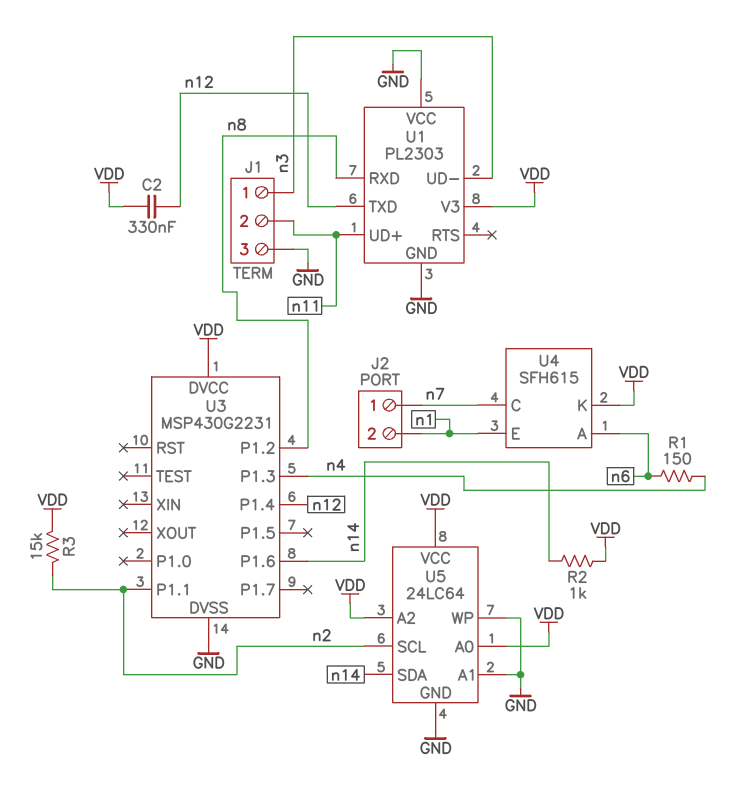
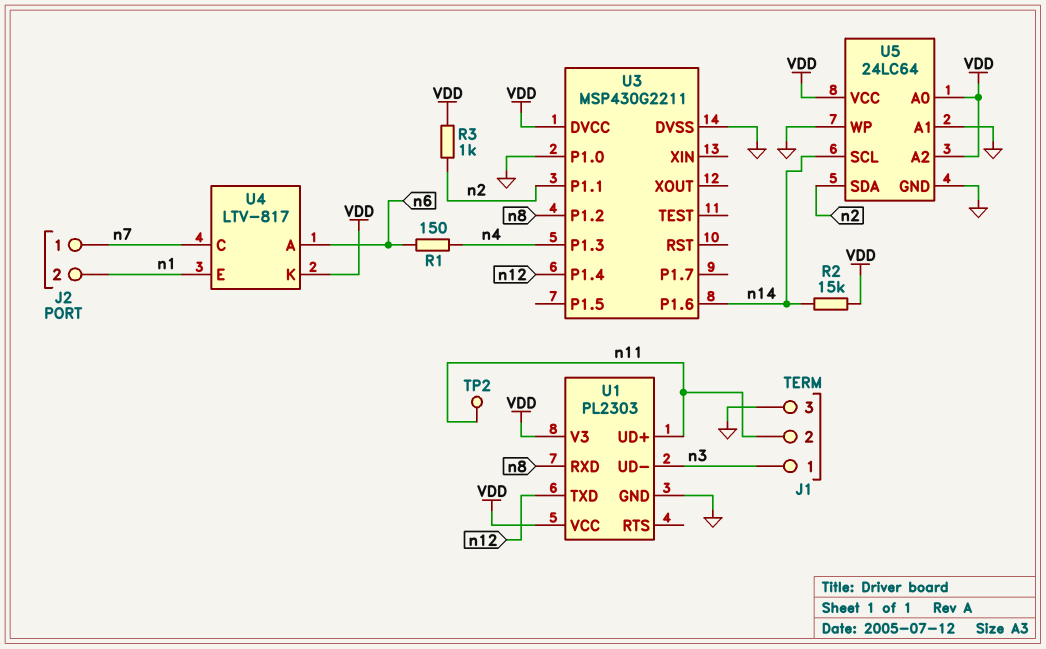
C2: 330nF (VDD, n12) -> none
R2: 1k (VDD, n14) -> 15k (VDD, n14)
R3: 15k (VDD, n2) -> 1k (VDD, n2)
TP2: none -> test point (n11)
U1 pin VCC: GND -> VDD
U3: MSP430G2231 -> MSP430G2211
U3 pin P1.0: none -> GND
U4: SFH615 -> LTV-817
U5 pin SCL: n2 -> n14
U5 pin SDA: n14 -> n2

